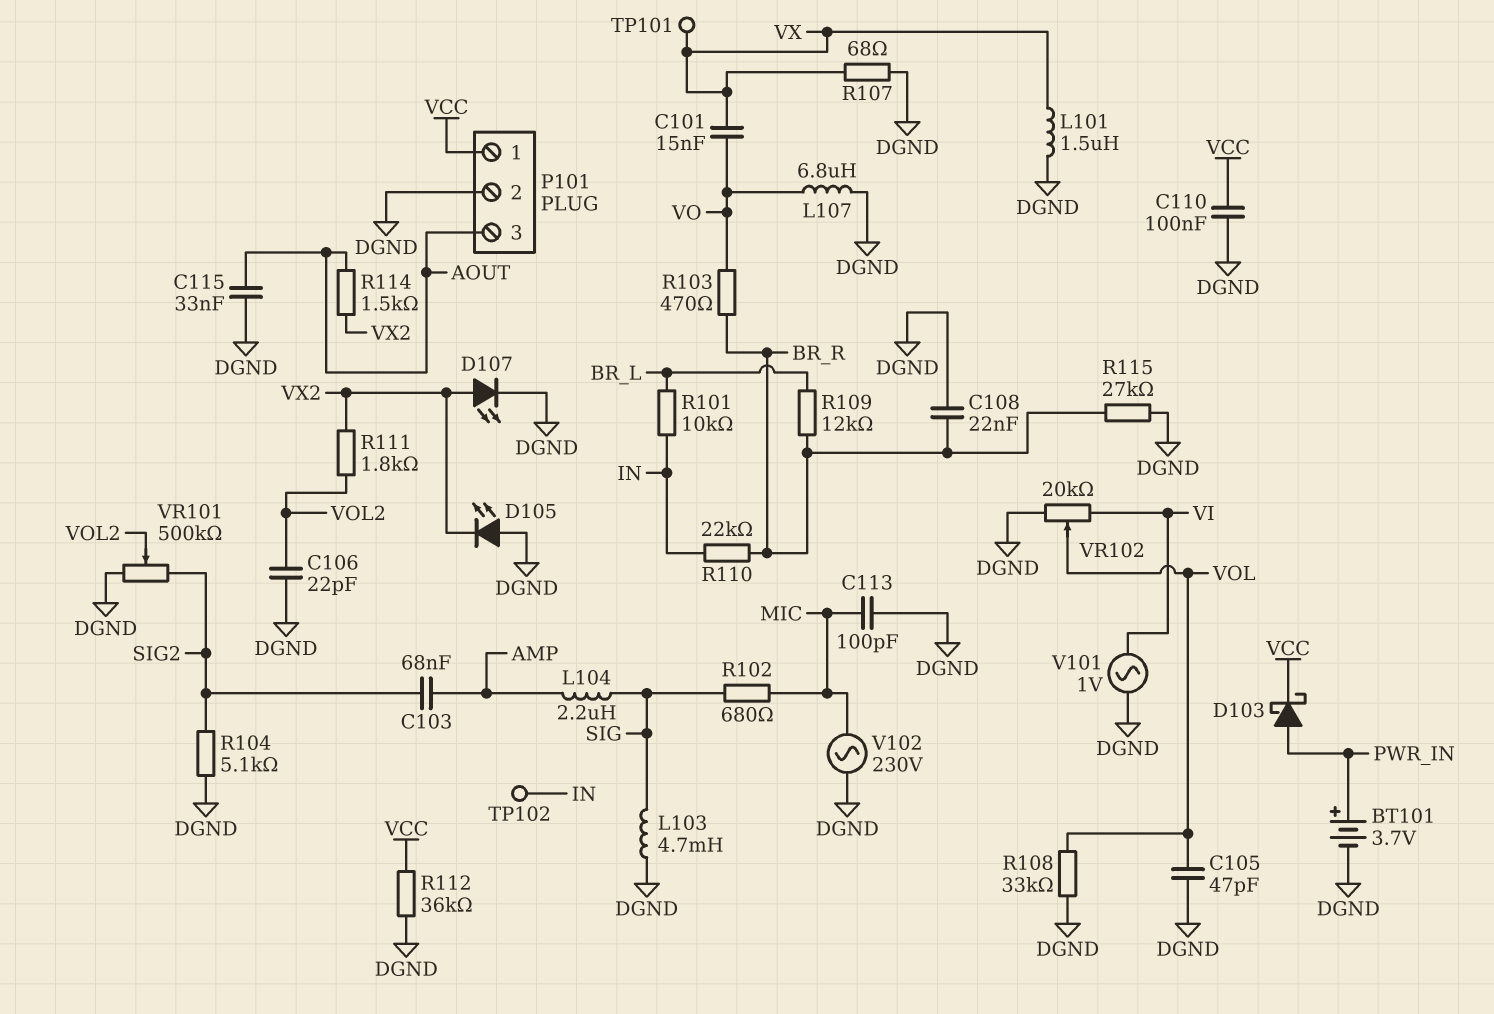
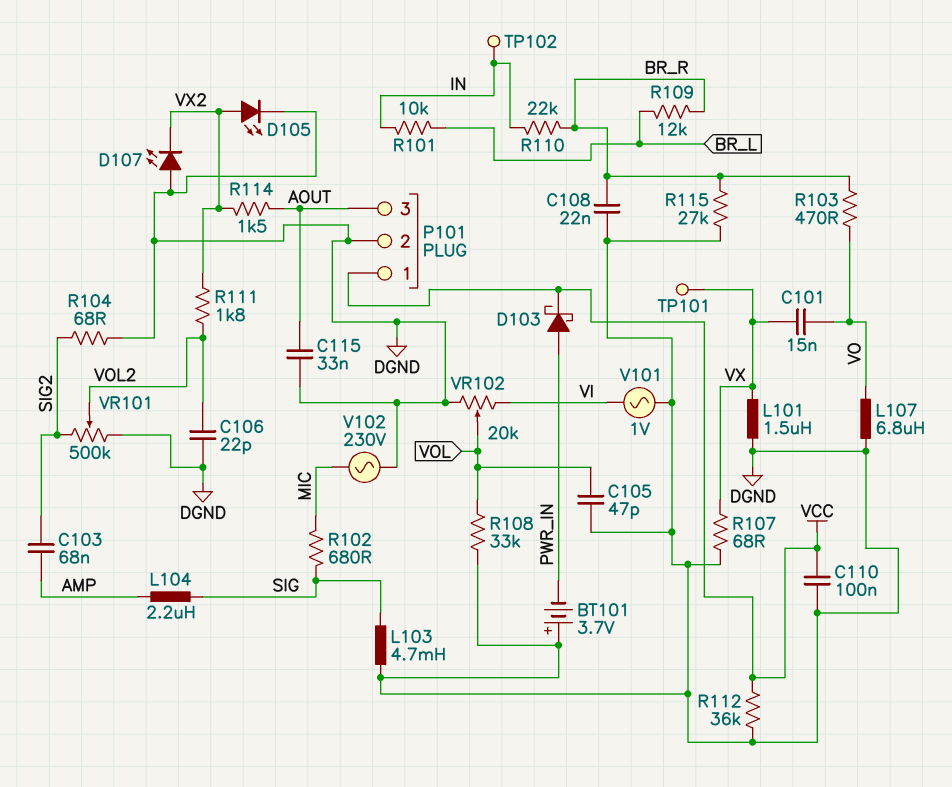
BT101: 3.7V (plus PWR_IN, minus DGND) -> 3.7V (plus DGND, minus PWR_IN)
C113: 100pF (DGND, MIC) -> none
D105: LED (A DGND, K VX2) -> LED (A VX2, K DGND)
D107: LED (A VX2, K DGND) -> LED (A DGND, K VX2)
R104: 5.1k (DGND, SIG2) -> 68 (DGND, SIG2)

